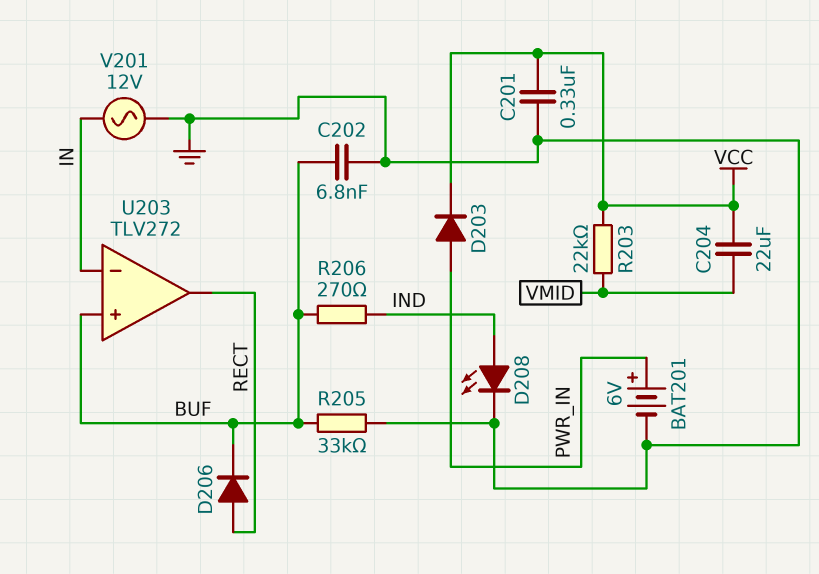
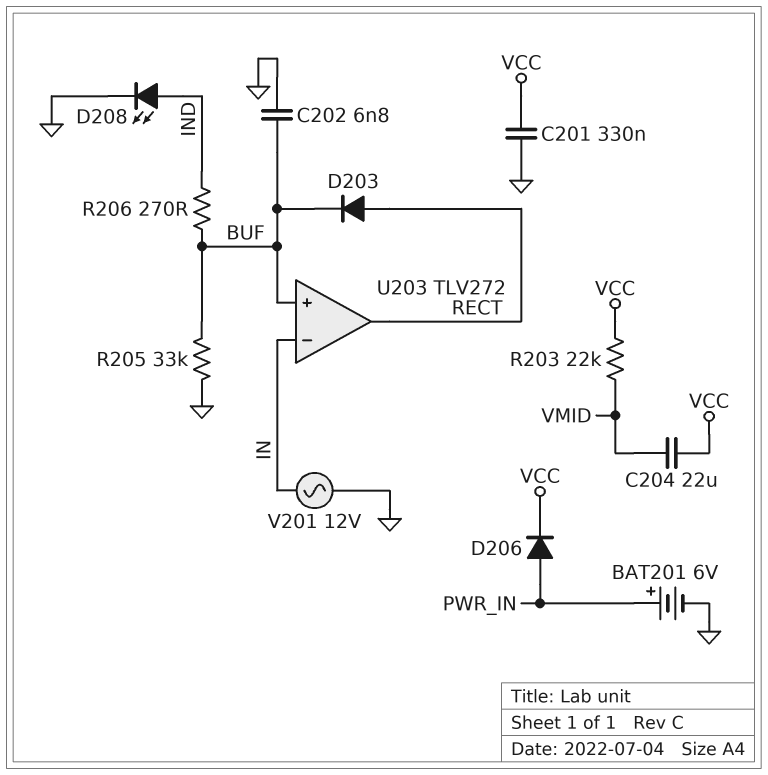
D203: diode (A PWR_IN, K VCC) -> diode (A RECT, K BUF)
D206: diode (A RECT, K BUF) -> diode (A PWR_IN, K VCC)

